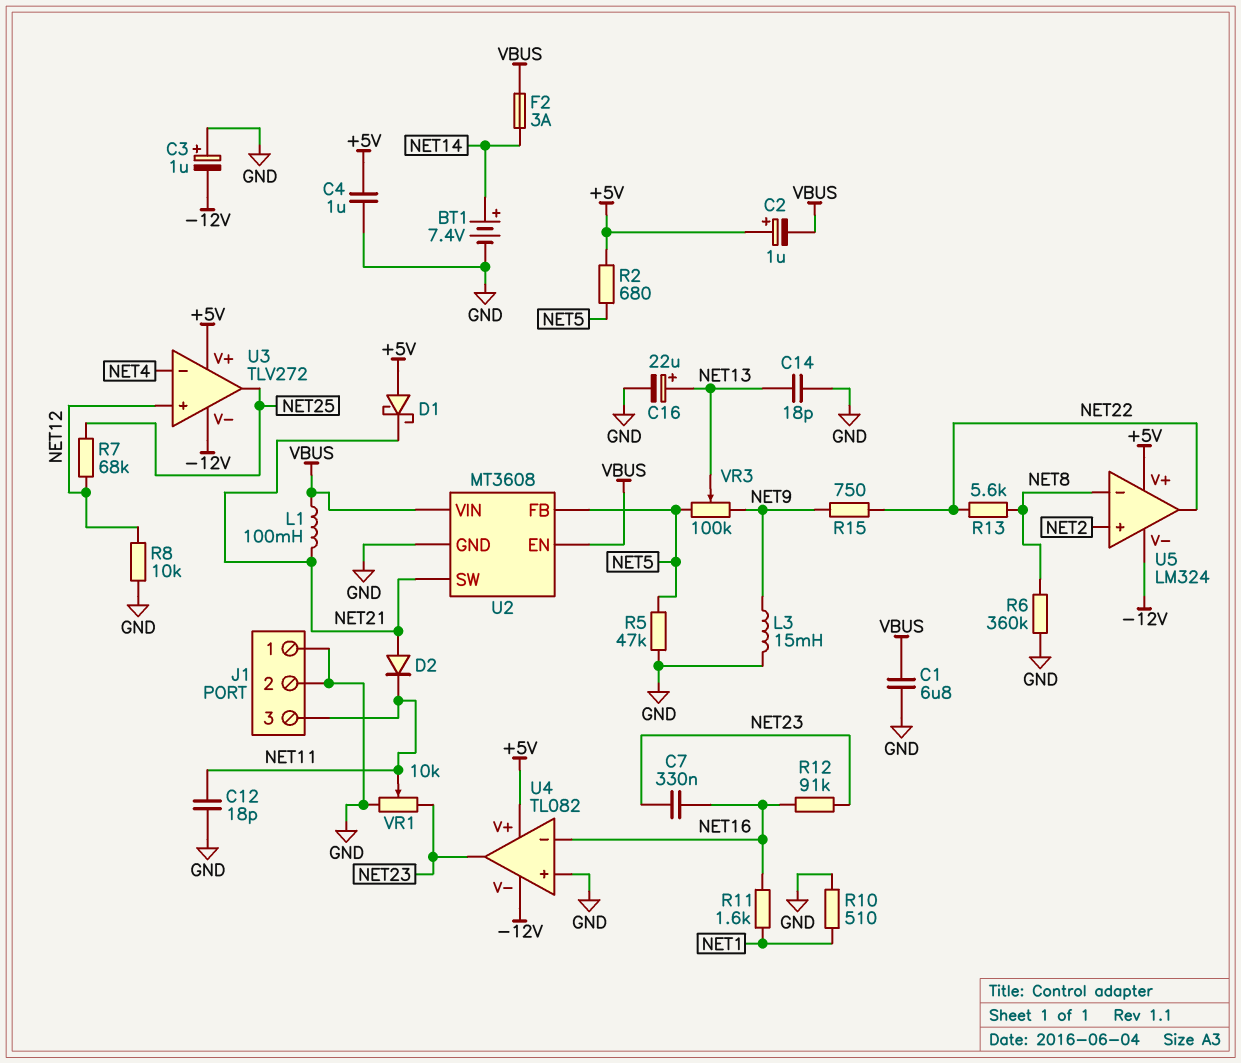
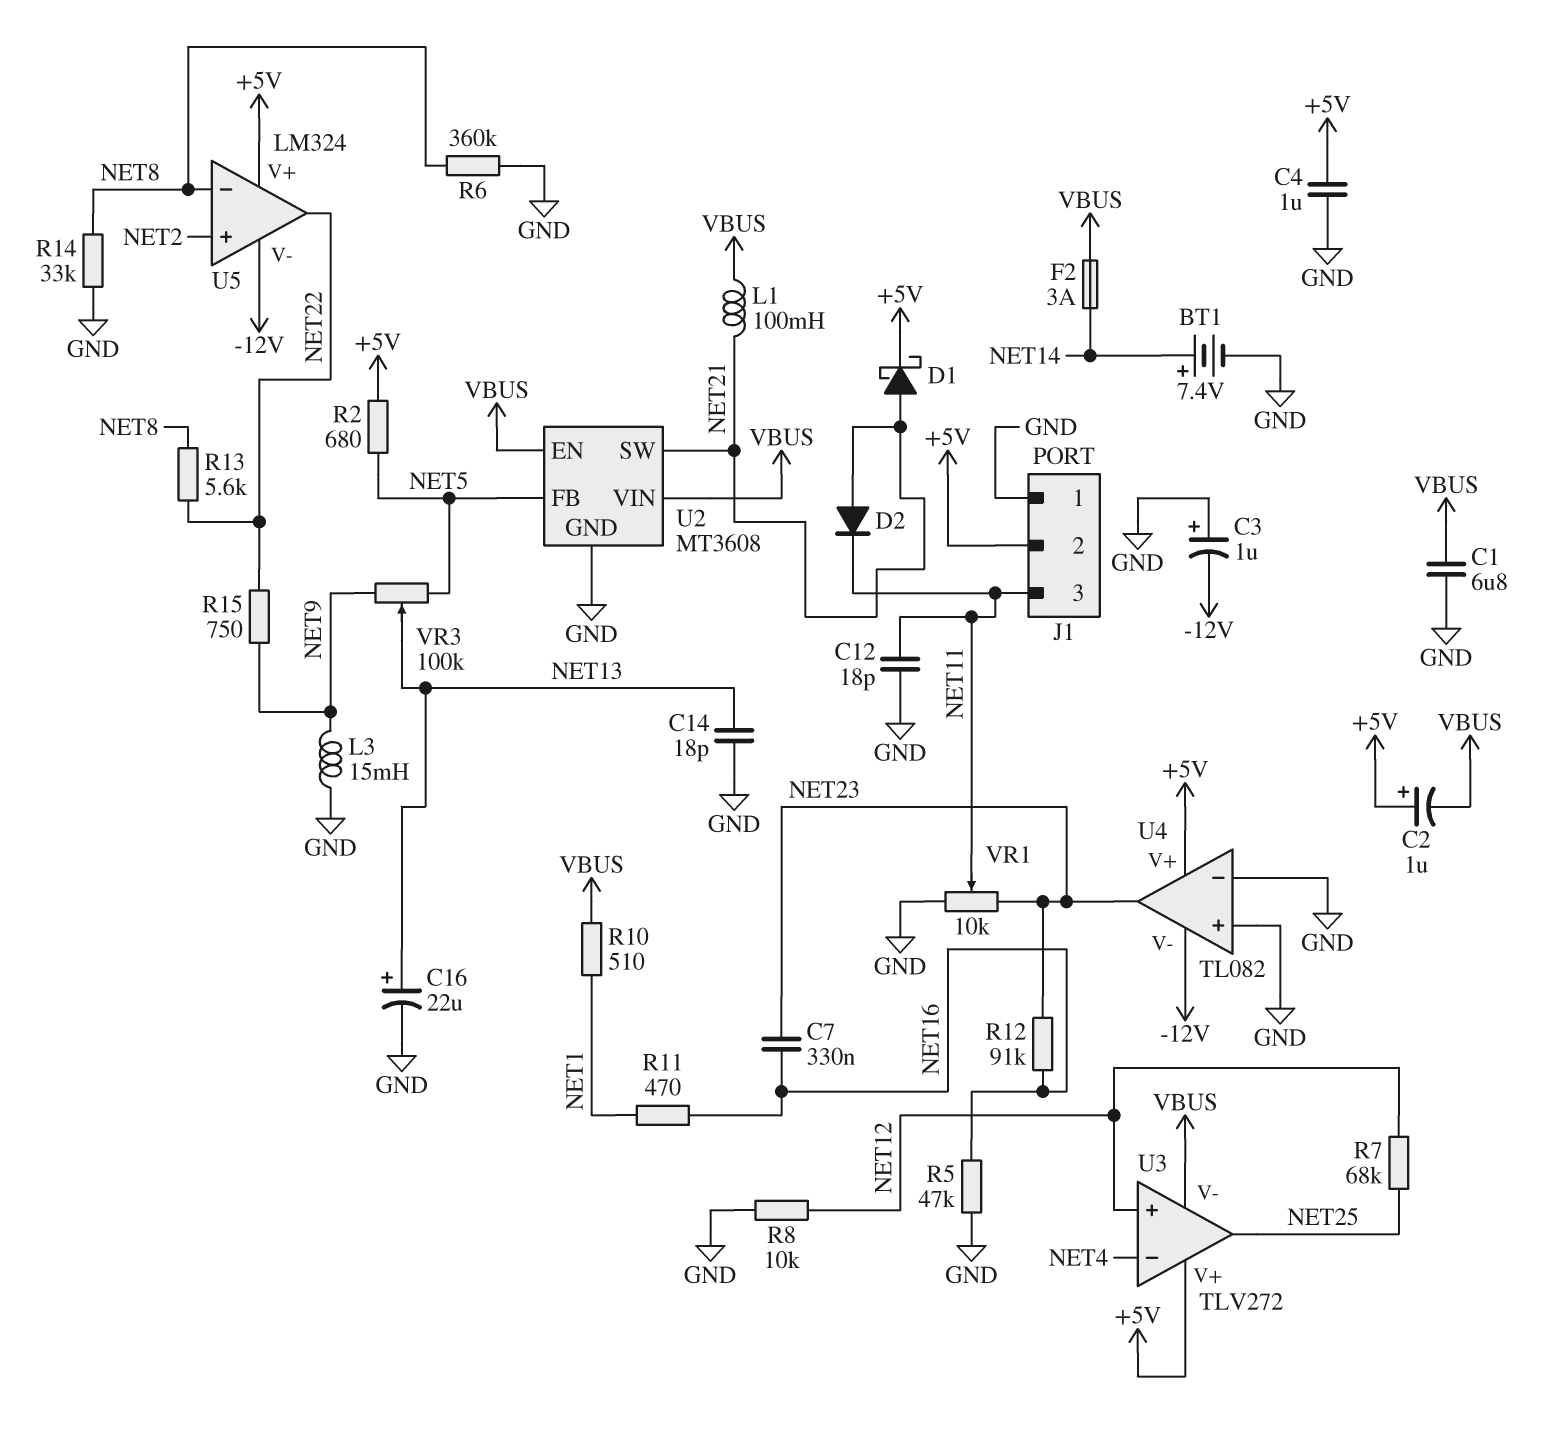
D1: schottky (A +5V, K NET21) -> schottky (A NET21, K +5V)
J1 pin 2: GND -> +5V
R5: 47k (GND, NET5) -> 47k (GND, NET16)
R10: 510 (GND, NET1) -> 510 (NET1, VBUS)
R11: 1.6k (NET1, NET16) -> 470 (NET1, NET16)
R14: none -> 33k (GND, NET8)
U3 pin V-: -12V -> VBUS
U4 pin in-: NET16 -> GND

